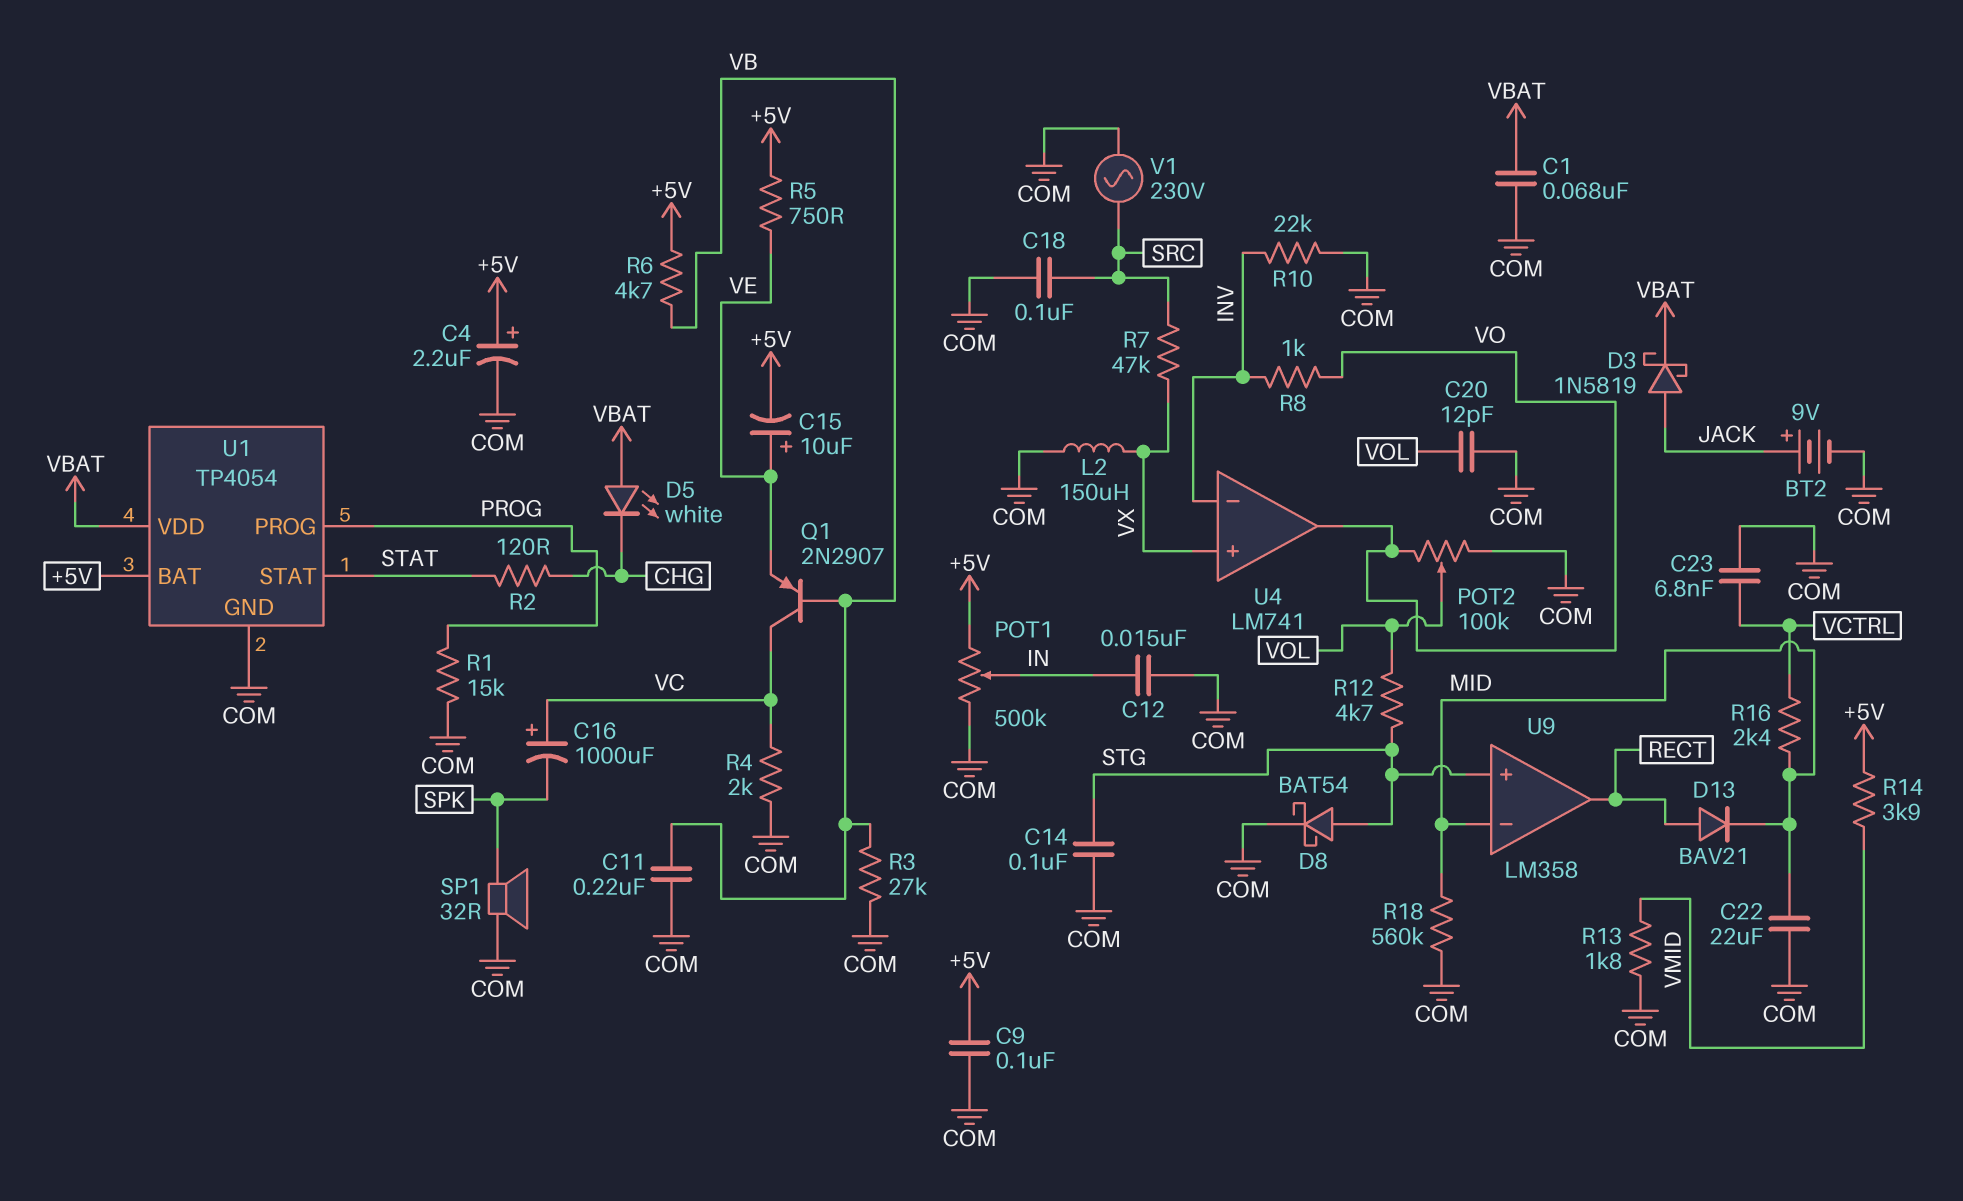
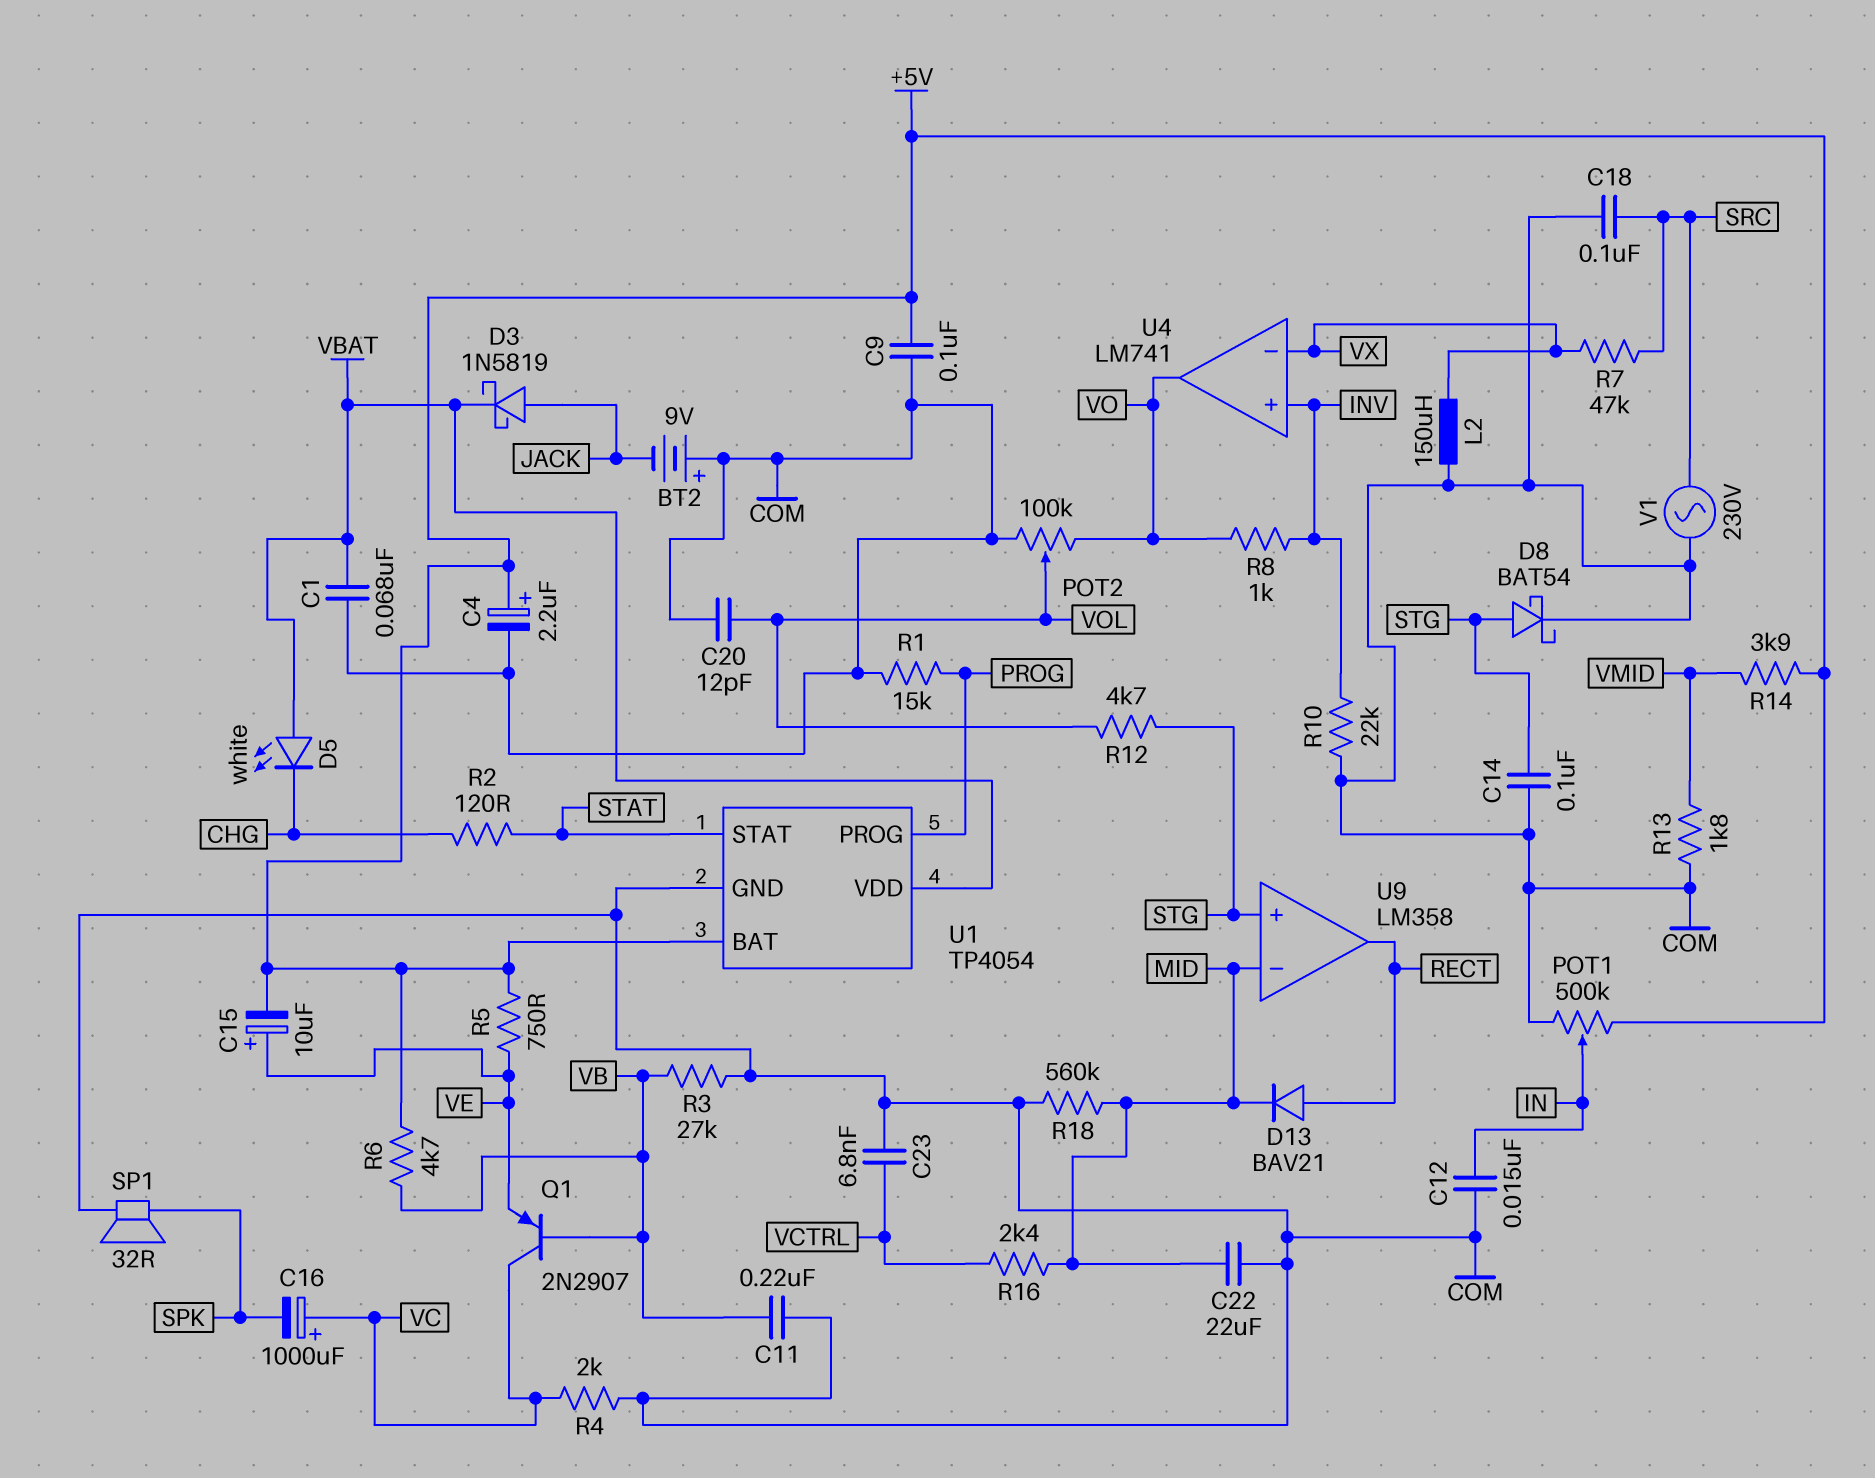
BT2: 9V (plus JACK, minus COM) -> 9V (plus COM, minus JACK)
U4 pin in+: VX -> INV
U4 pin in-: INV -> VX

